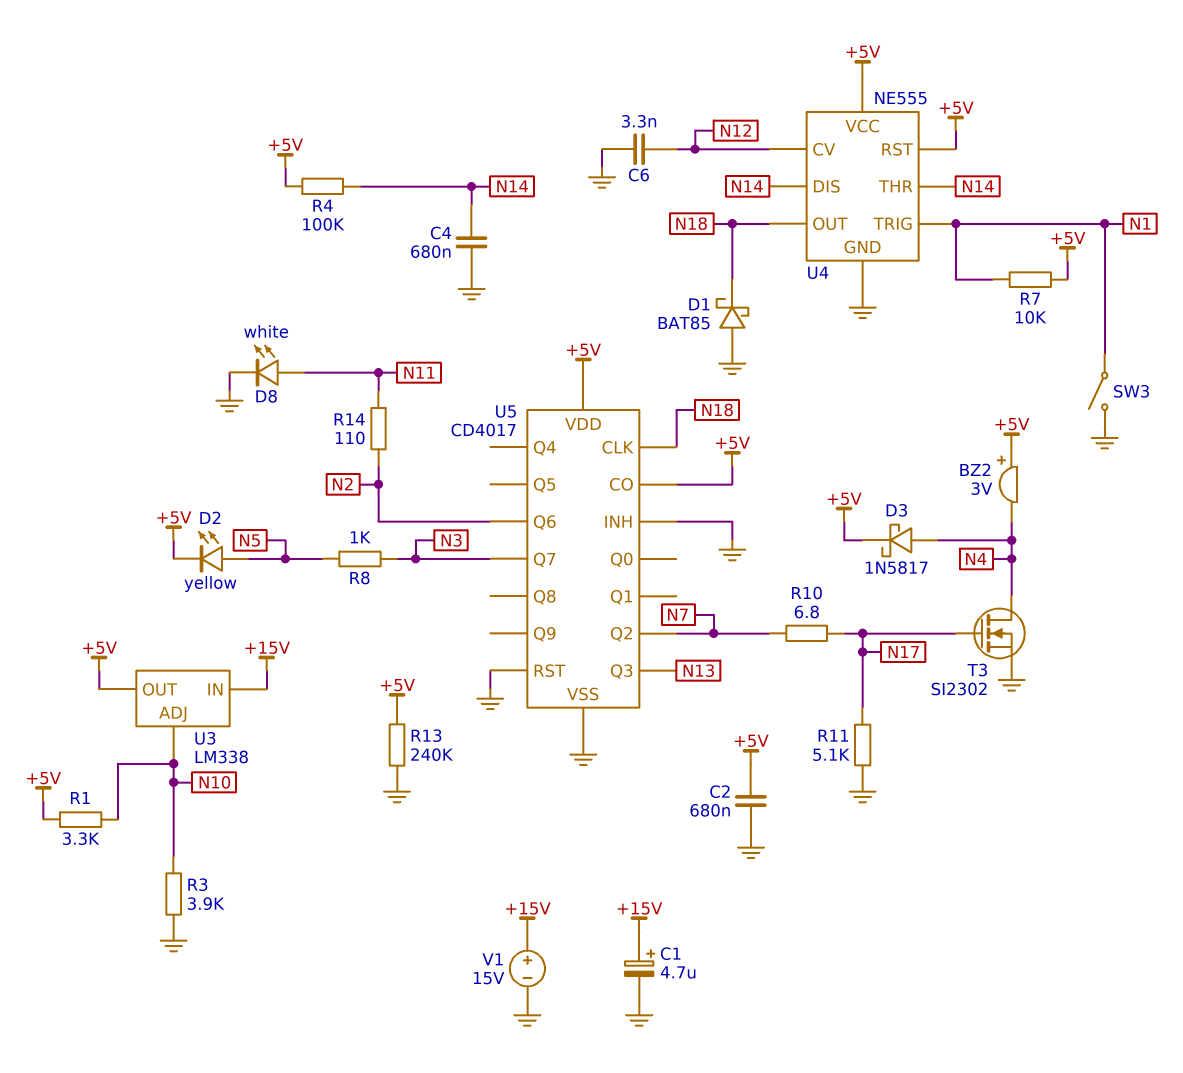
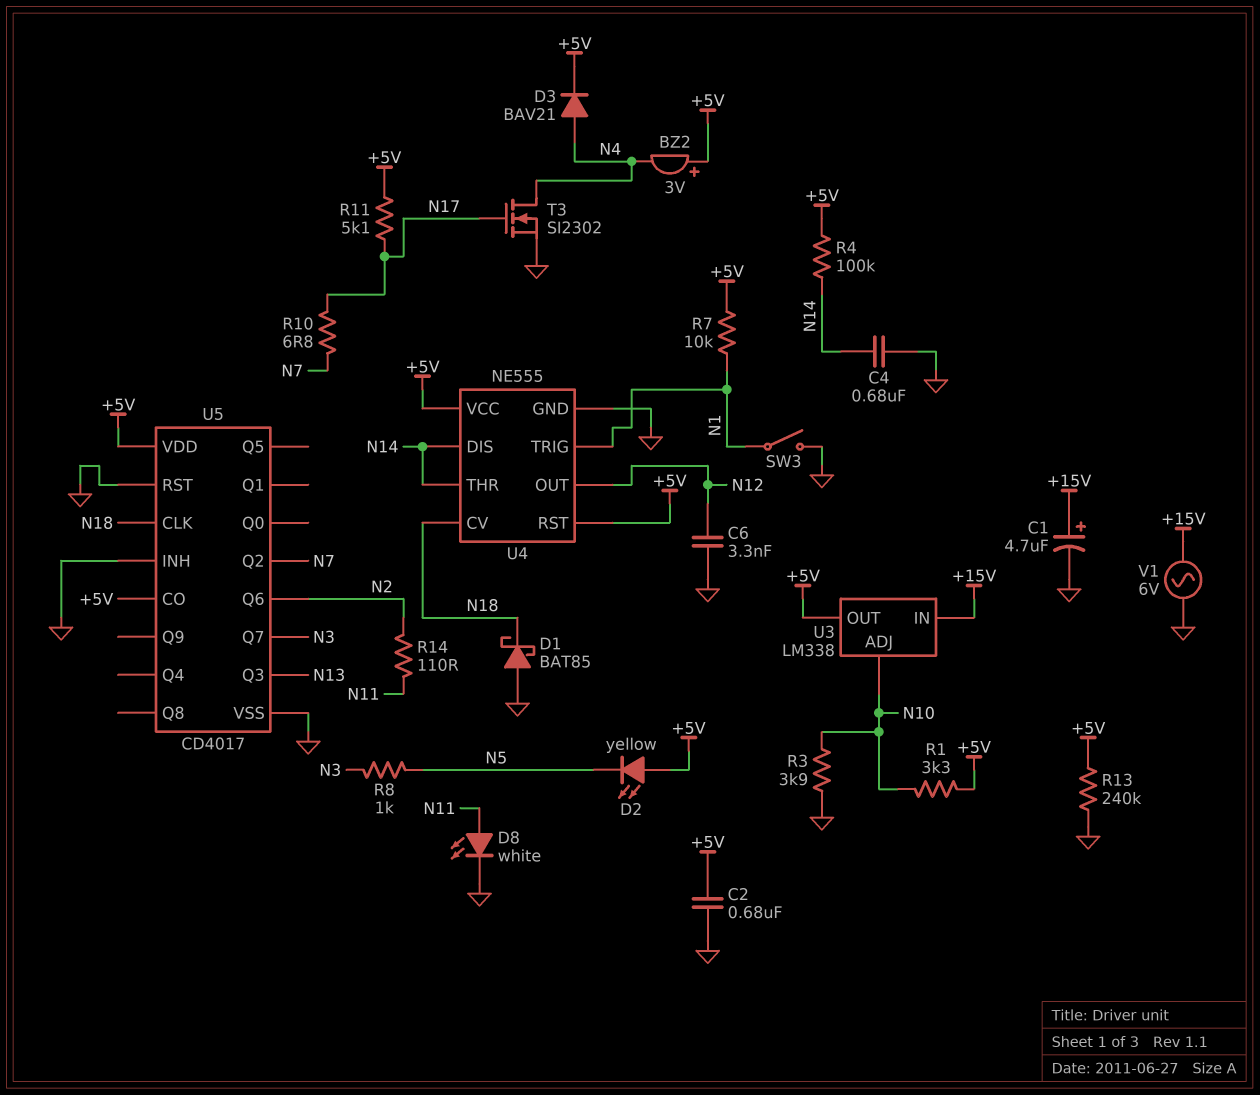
D2: LED yellow (A N5, K +5V) -> LED yellow (A +5V, K N5)
D3: schottky 1N5817 (A N4, K +5V) -> diode BAV21 (A N4, K +5V)
R11: 5.1k (GND, N17) -> 5.1k (+5V, N17)
U4 pin CV: N12 -> N18
U4 pin OUT: N18 -> N12
V1: 15V (plus +15V, minus GND) -> AC 6V (+15V, GND)

